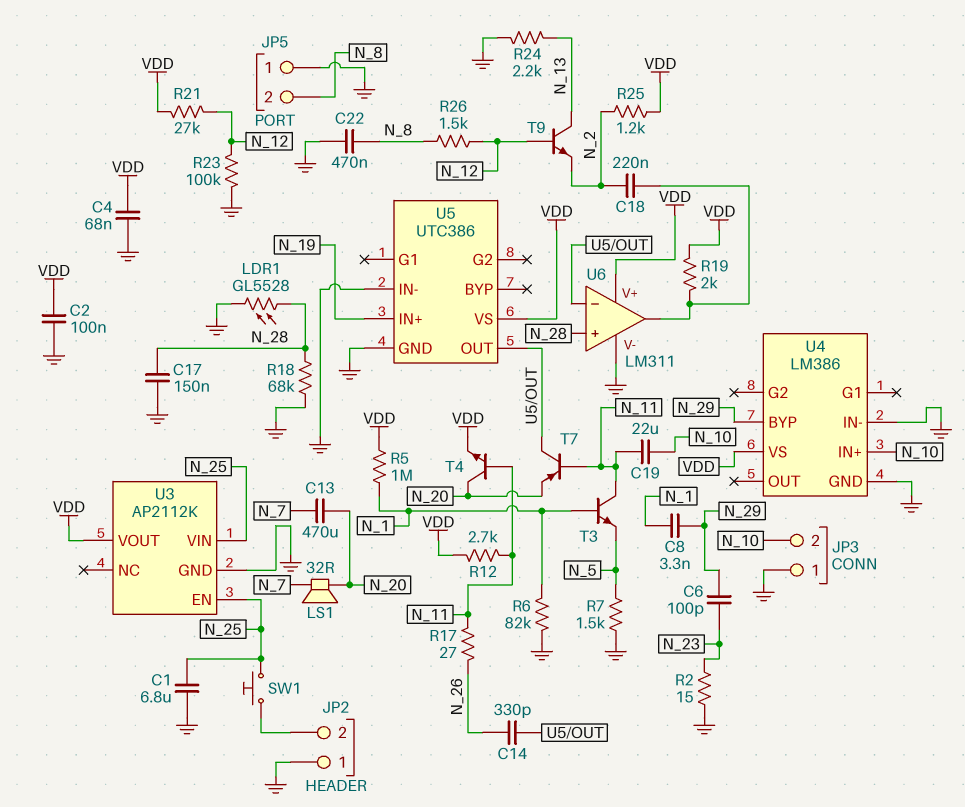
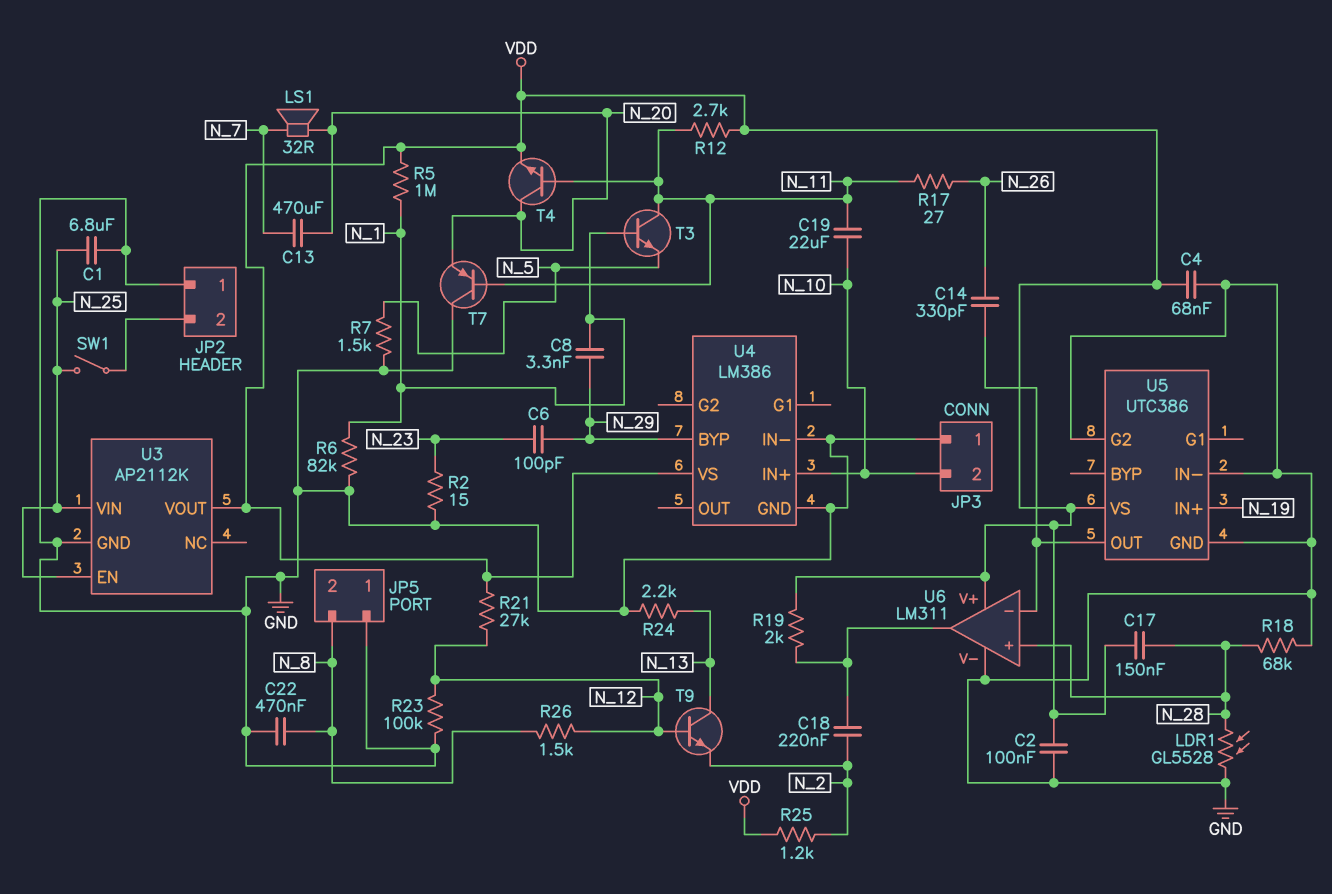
C17: 150nF (GND, N_28) -> 150nF (N_28, VDD)
SW1: button (JP2/2, N_25) -> switch (JP2/2, N_25)
T7: PNP (B N_11, C U5/OUT, E N_20) -> PNP (B N_11, C GND, E N_20)
U5 pin G2: none -> GND

